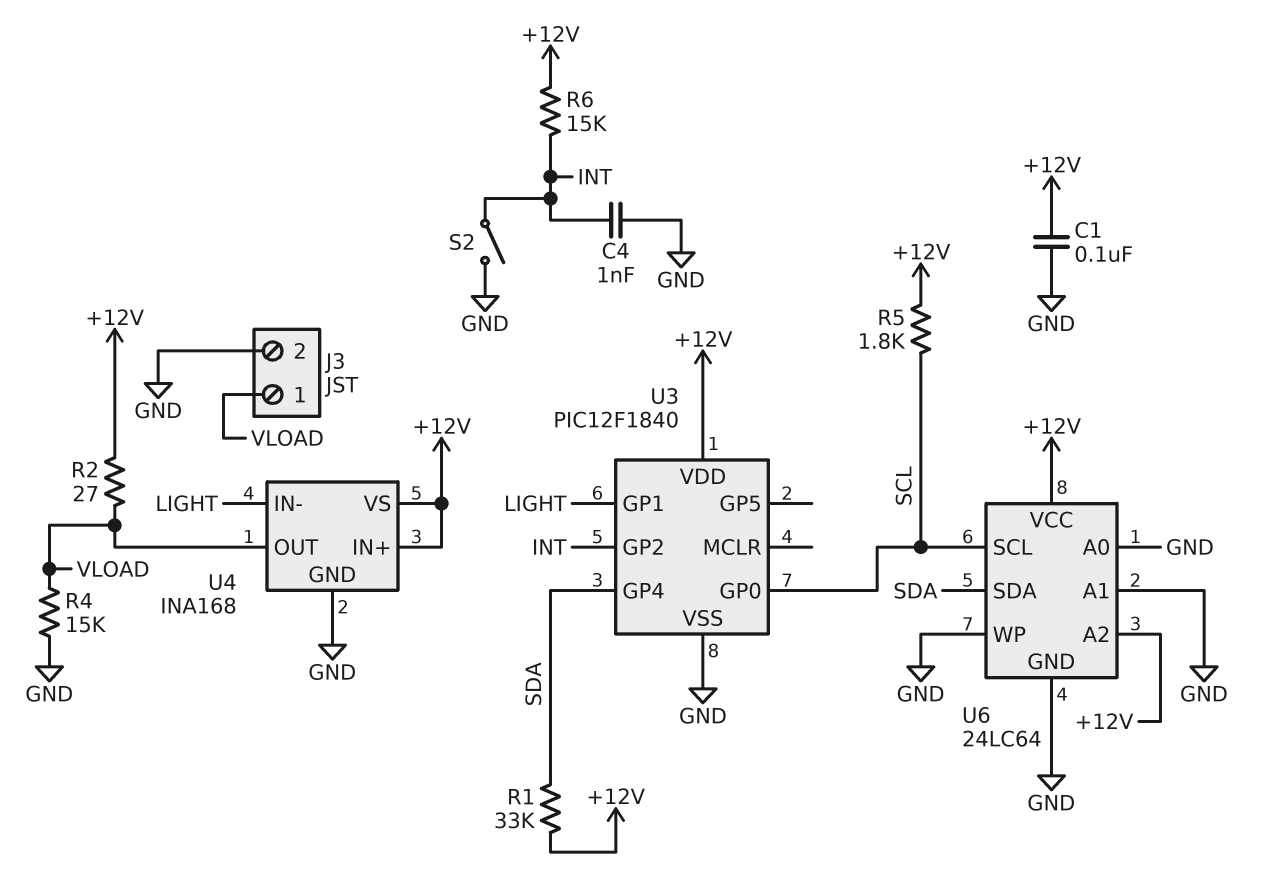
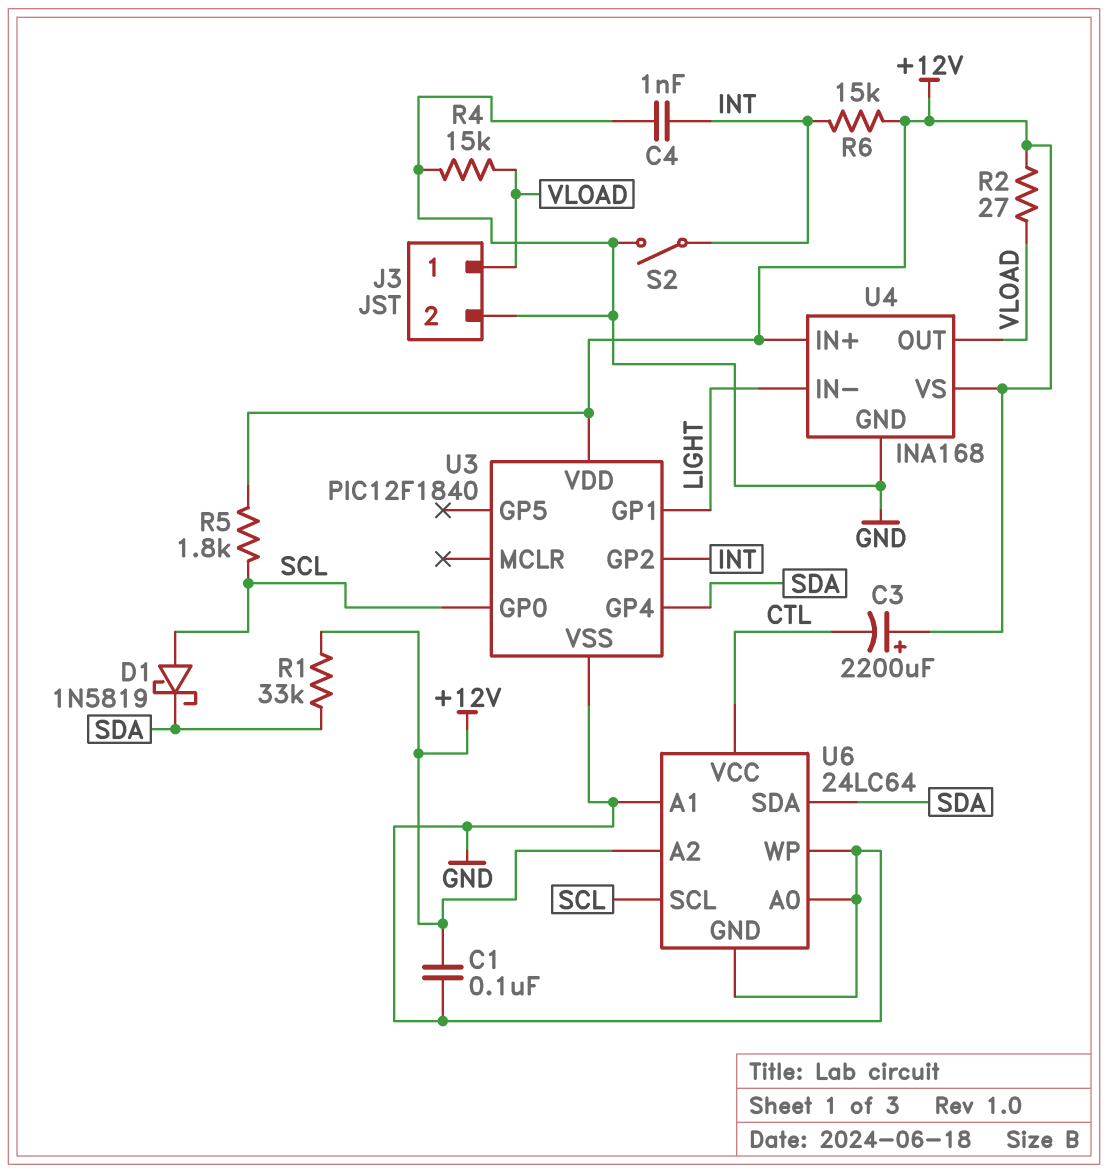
C3: none -> 2200uF (plus +12V, minus CTL)
D1: none -> schottky 1N5819 (A SCL, K SDA)
U6 pin VCC: +12V -> CTL

